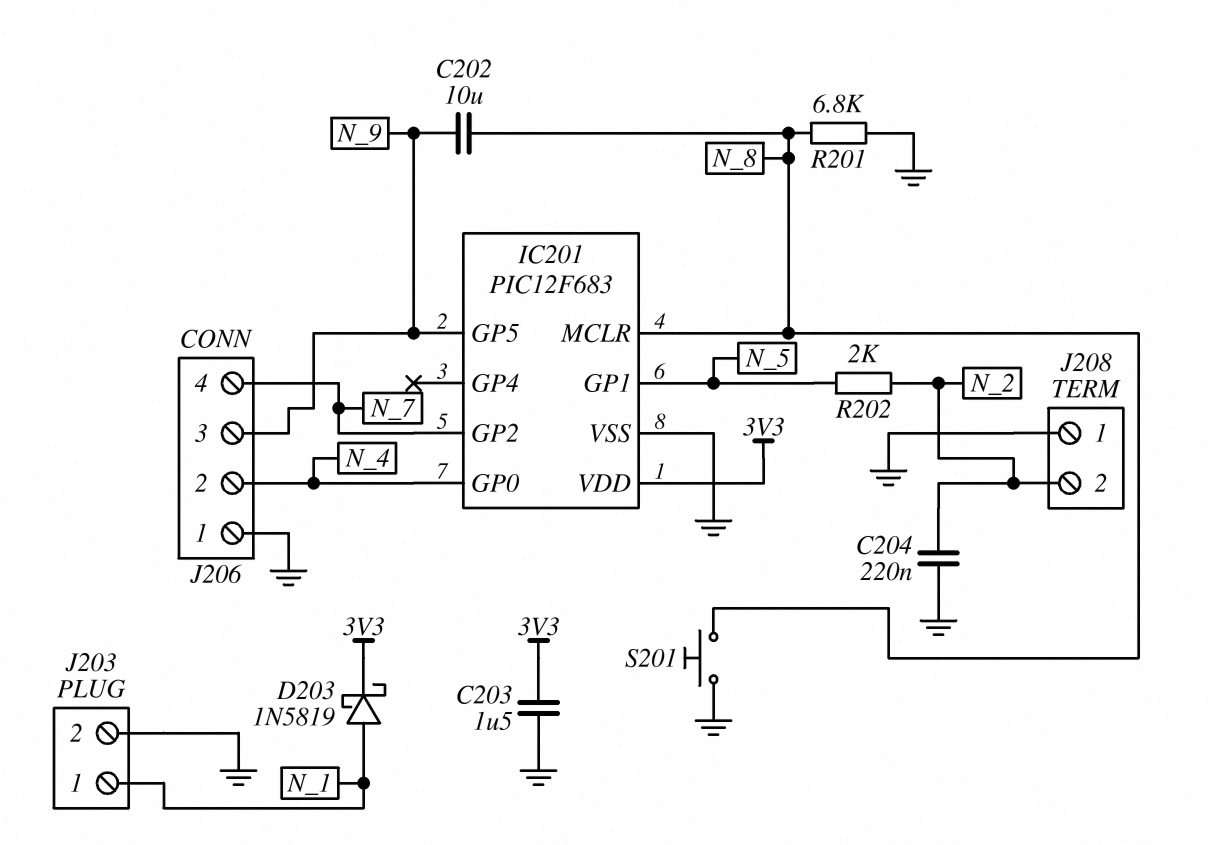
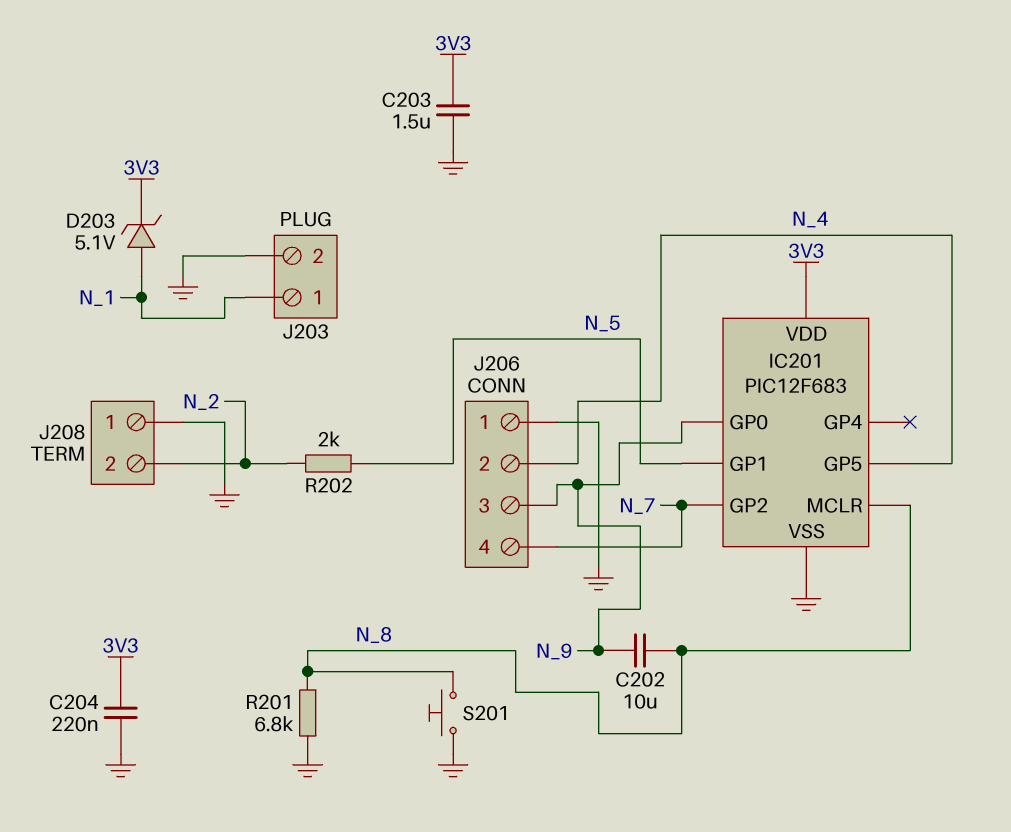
C204: 220nF (GND, N_2) -> 220nF (3V3, GND)
D203: schottky 1N5819 (A N_1, K 3V3) -> zener 5.1V (A N_1, K 3V3)
IC201 pin GP0: N_4 -> N_9
IC201 pin GP5: N_9 -> N_4

